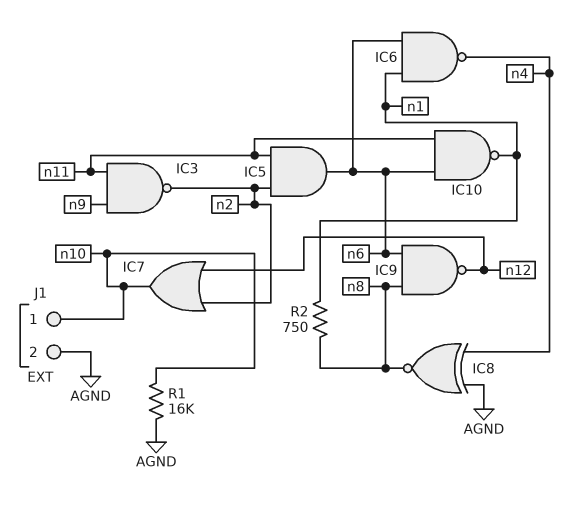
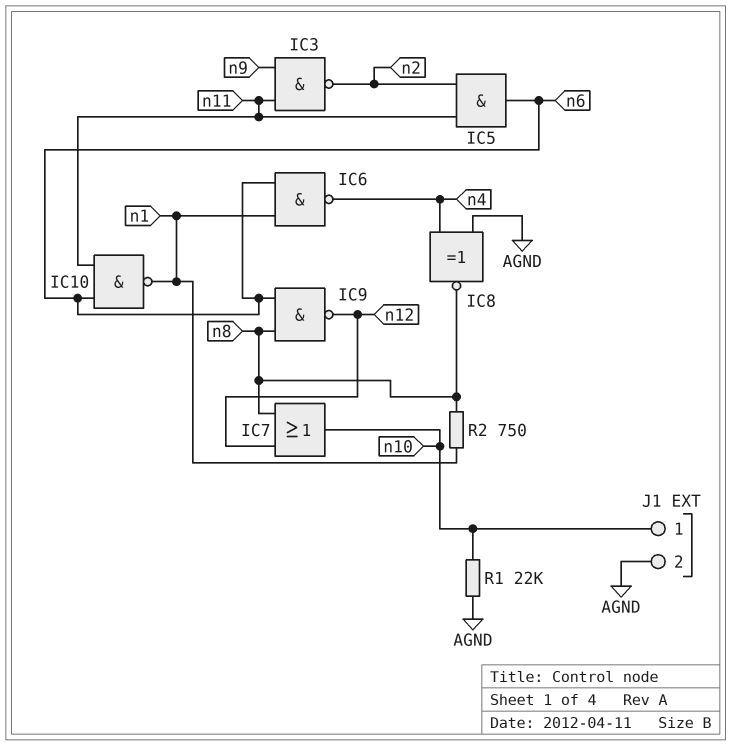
IC7: OR (in n2, in n12, out n10) -> OR (in n8, in n12, out n10)
R1: 16k (AGND, n10) -> 22k (AGND, n10)

